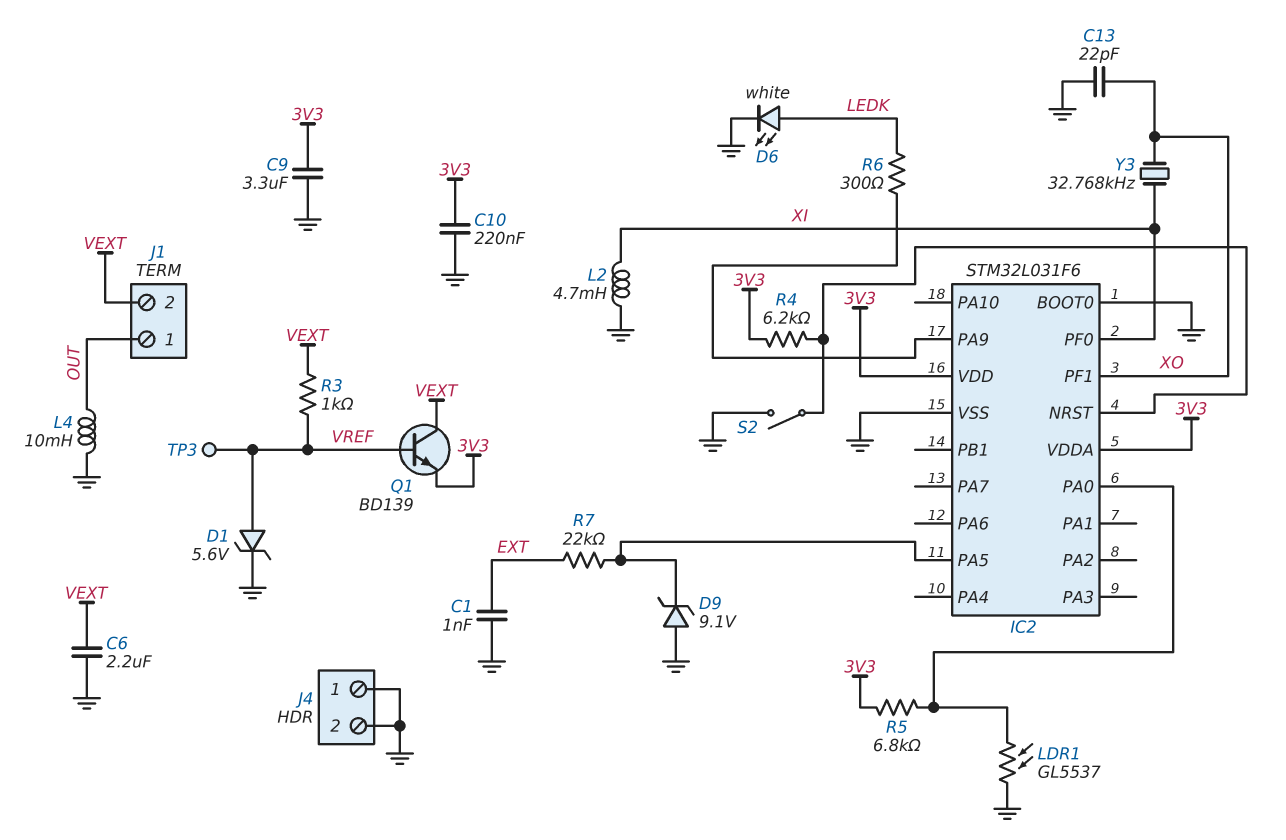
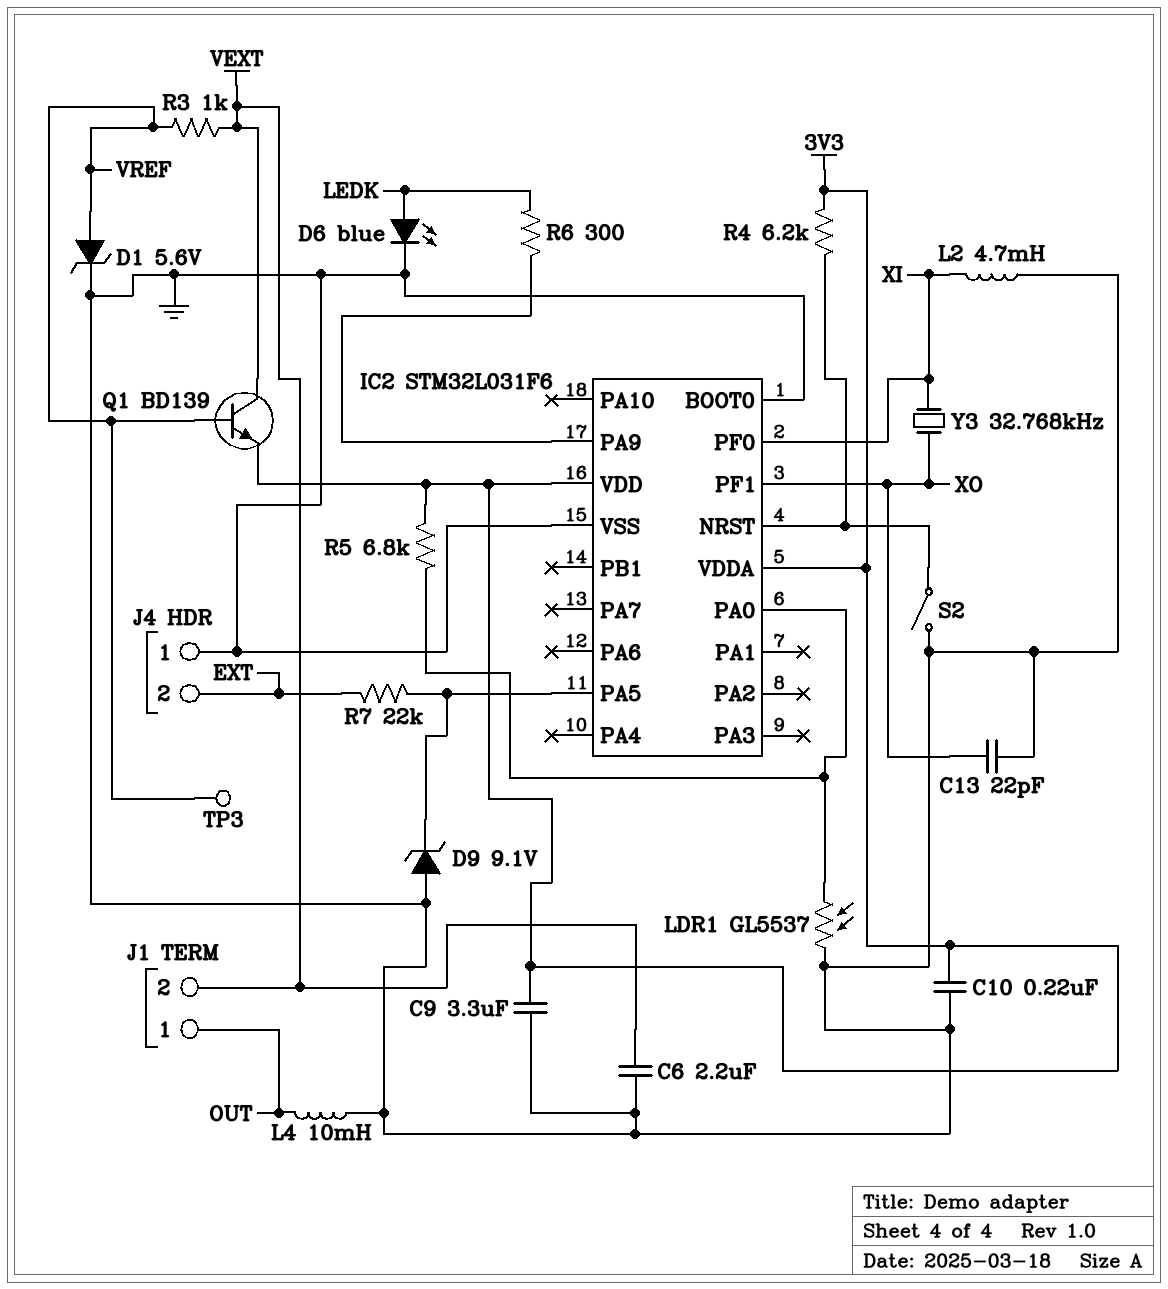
C1: 1nF (EXT, GND) -> none
D6: LED white (A LEDK, K GND) -> LED blue (A LEDK, K GND)
J4 pin 2: GND -> EXT

